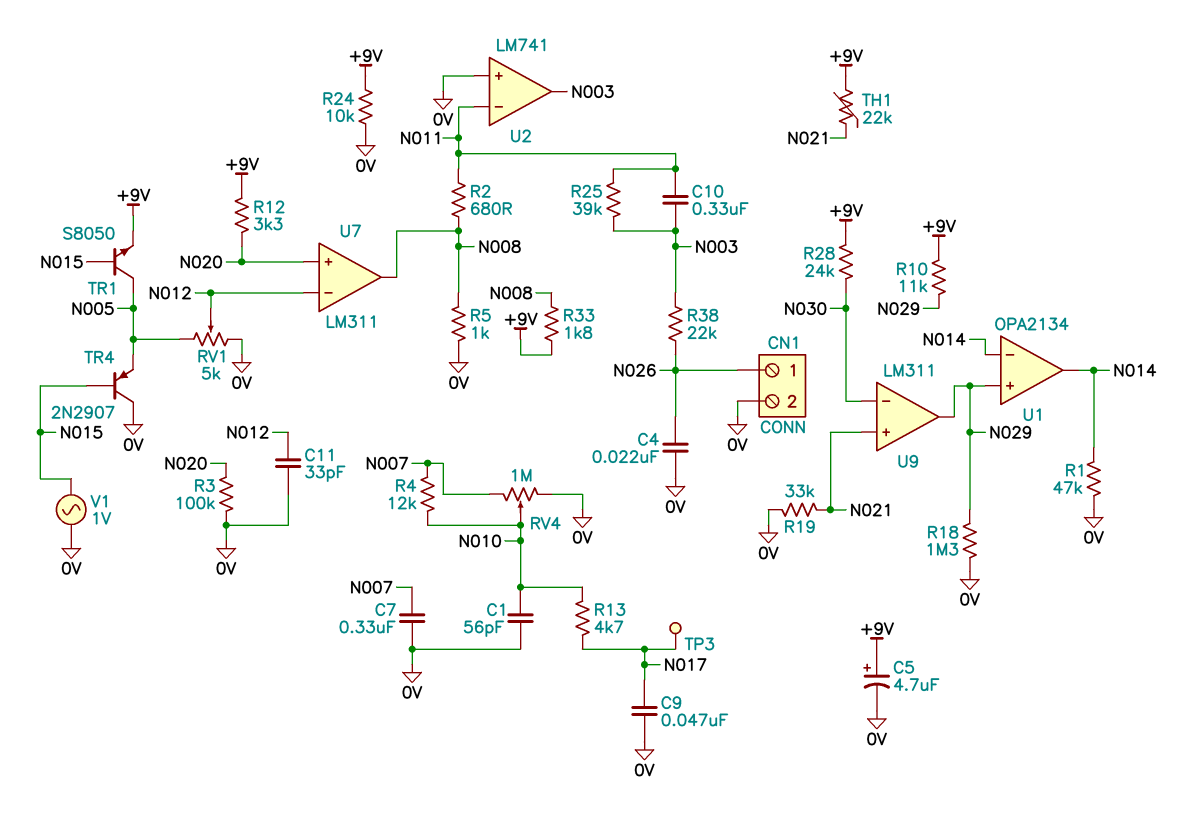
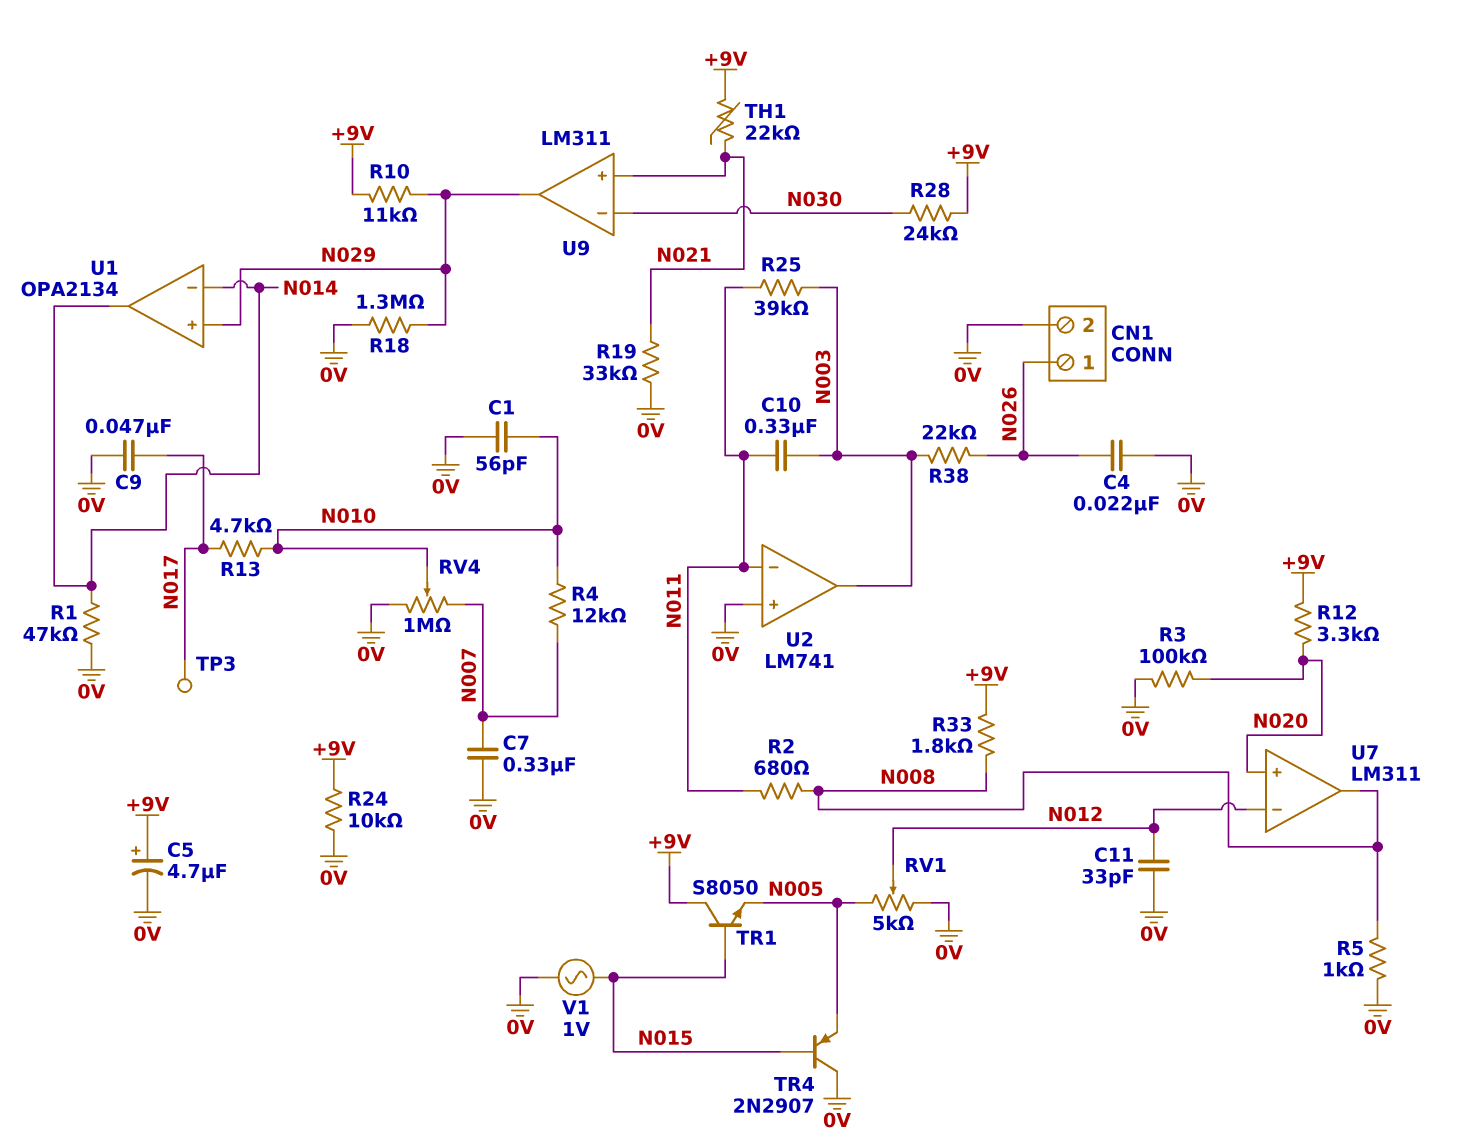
TR1: NPN S8050 (B N015, C N005, E +9V) -> NPN S8050 (B N015, C +9V, E N005)

